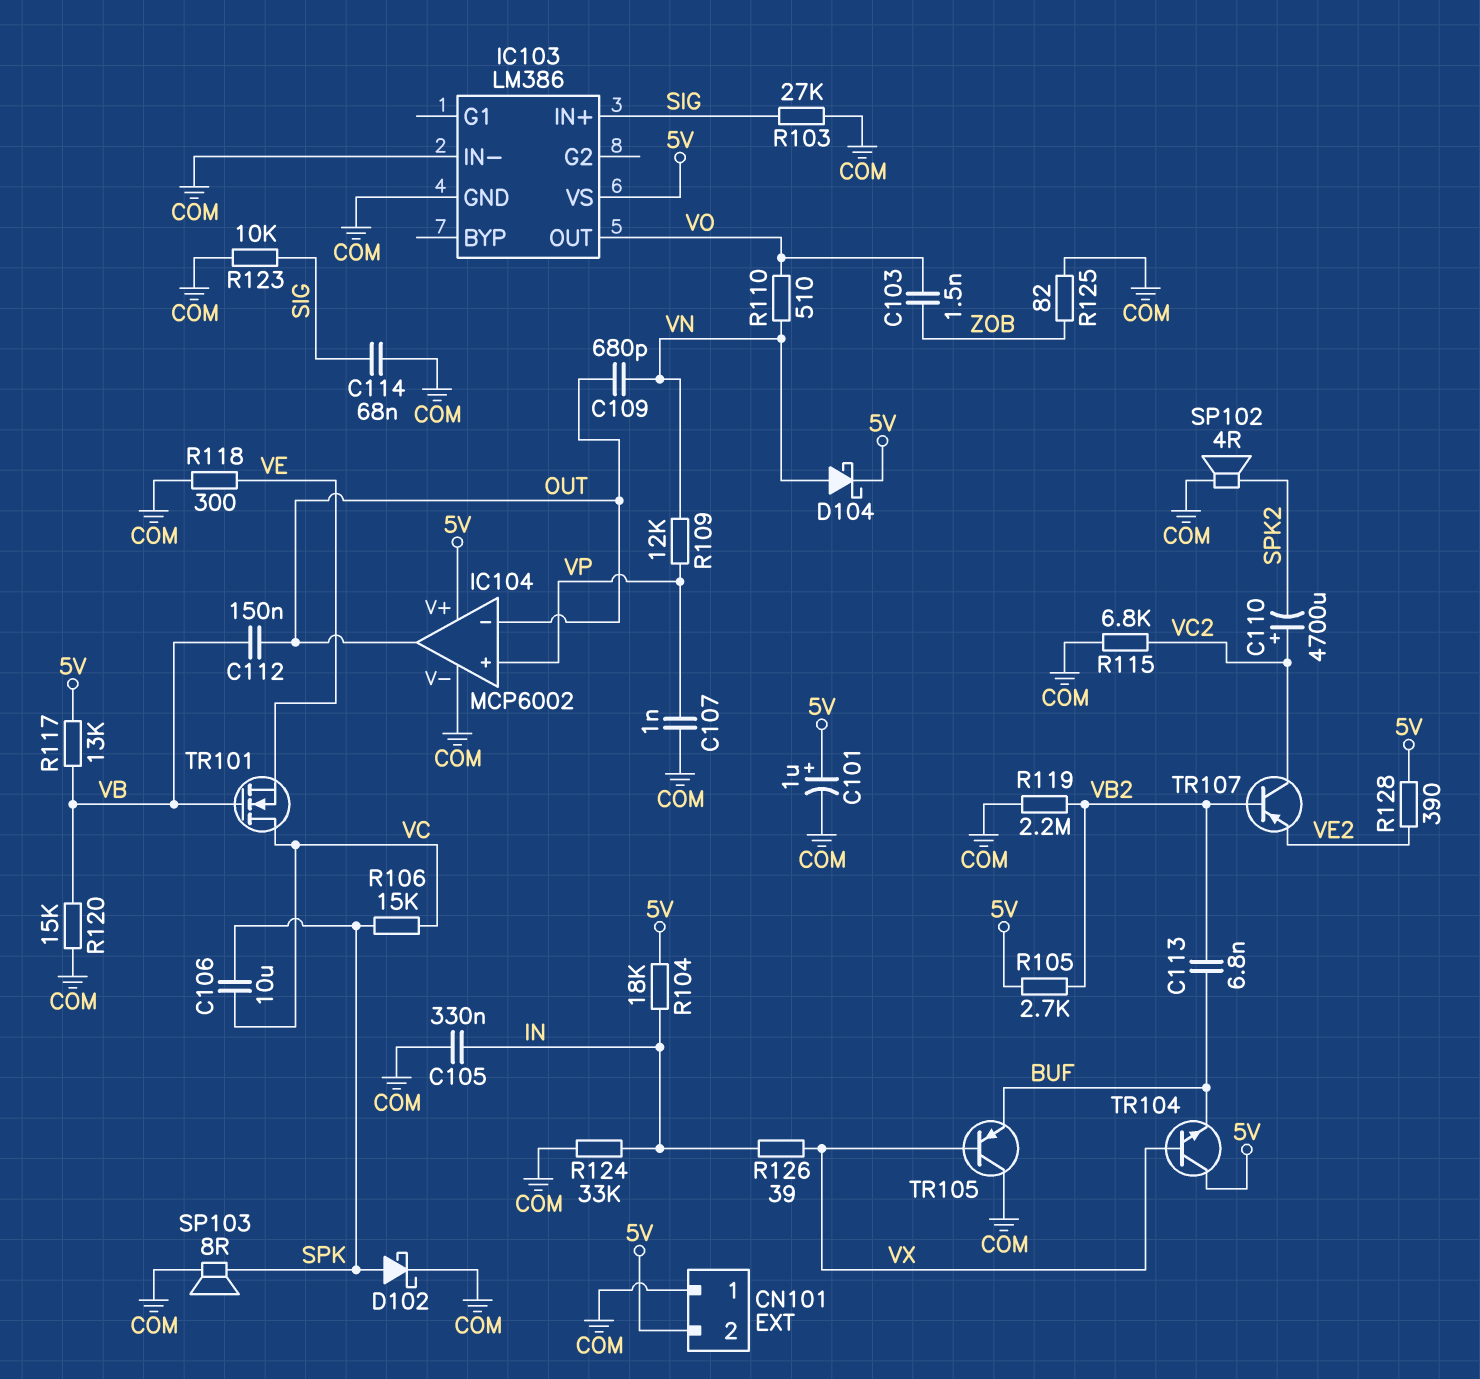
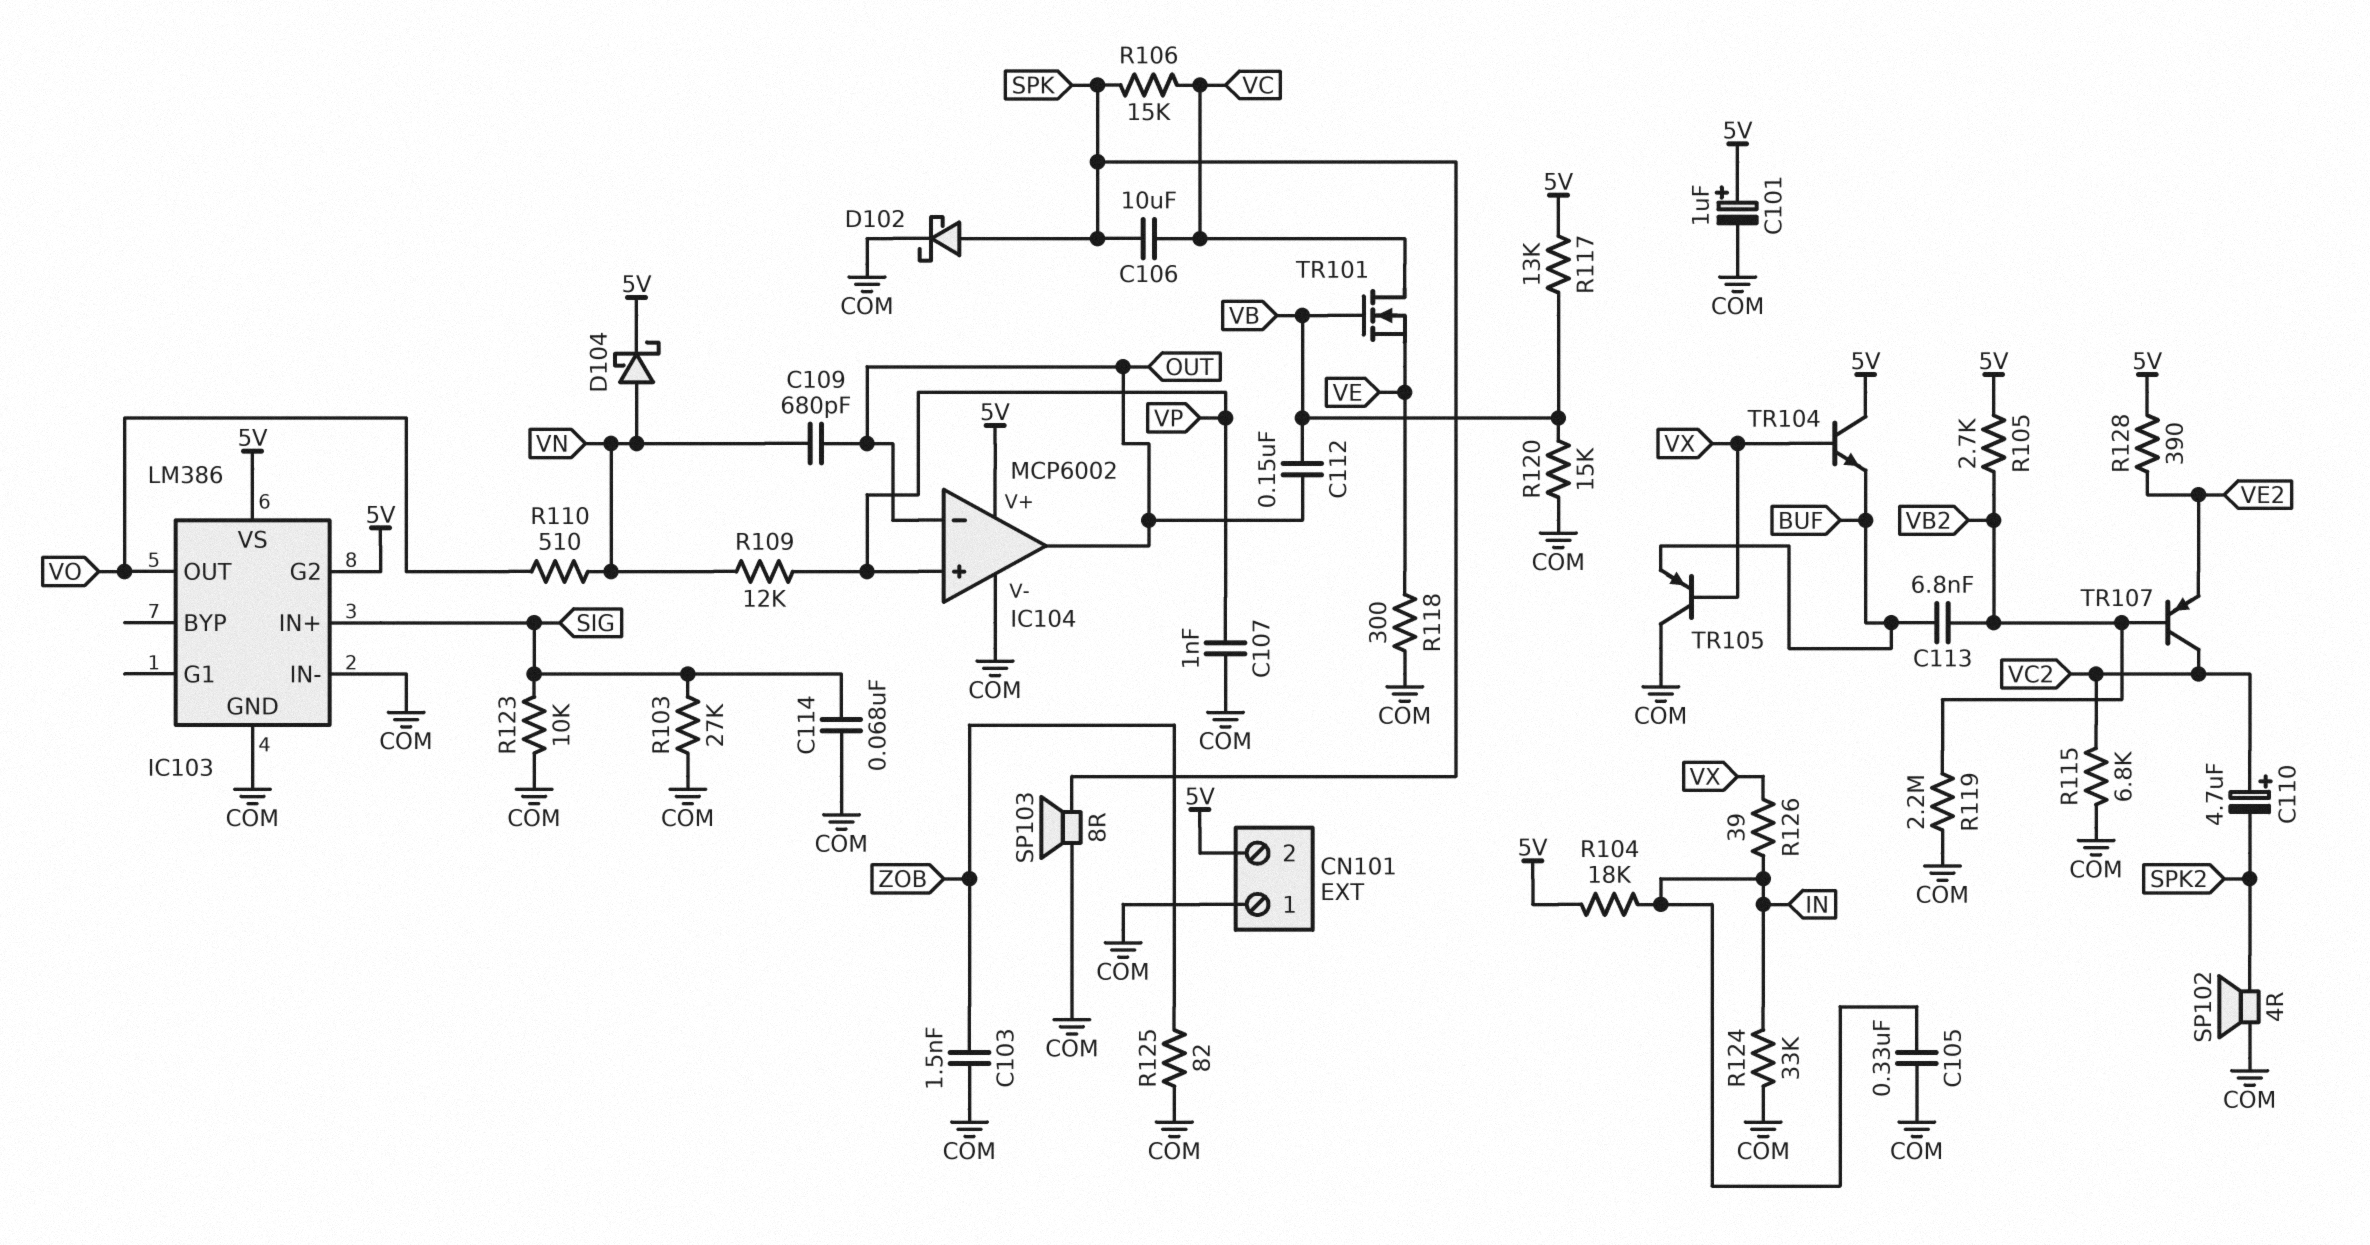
C103: 1.5nF (VO, ZOB) -> 1.5nF (COM, ZOB)
C110: 4700uF (plus VC2, minus SPK2) -> 4.7uF (plus VC2, minus SPK2)
IC103 pin G2: none -> 5V

